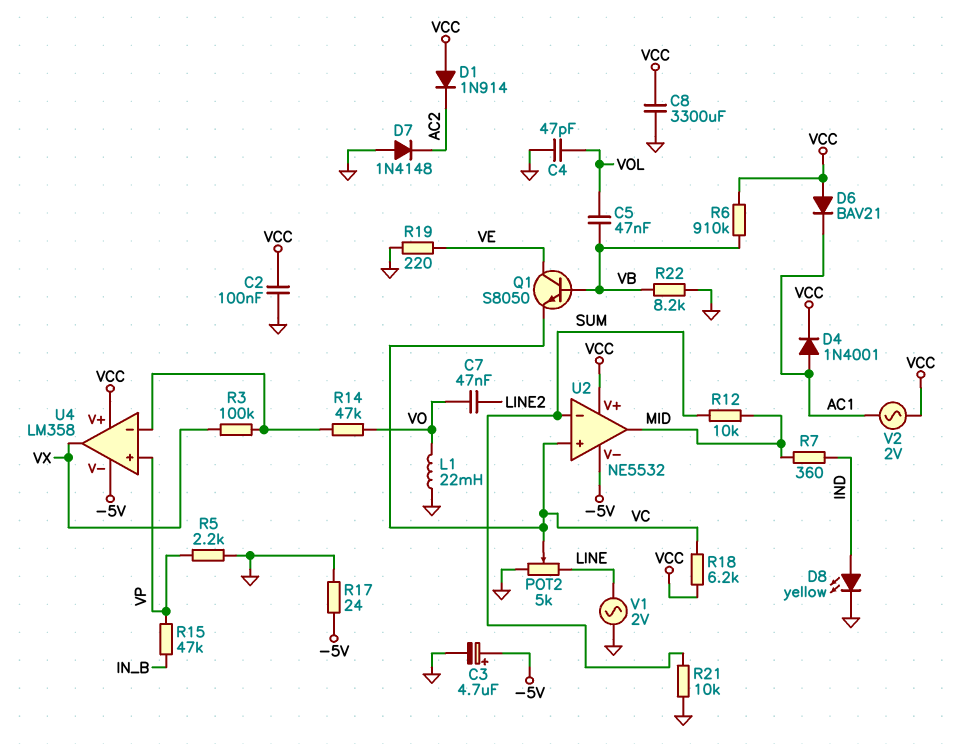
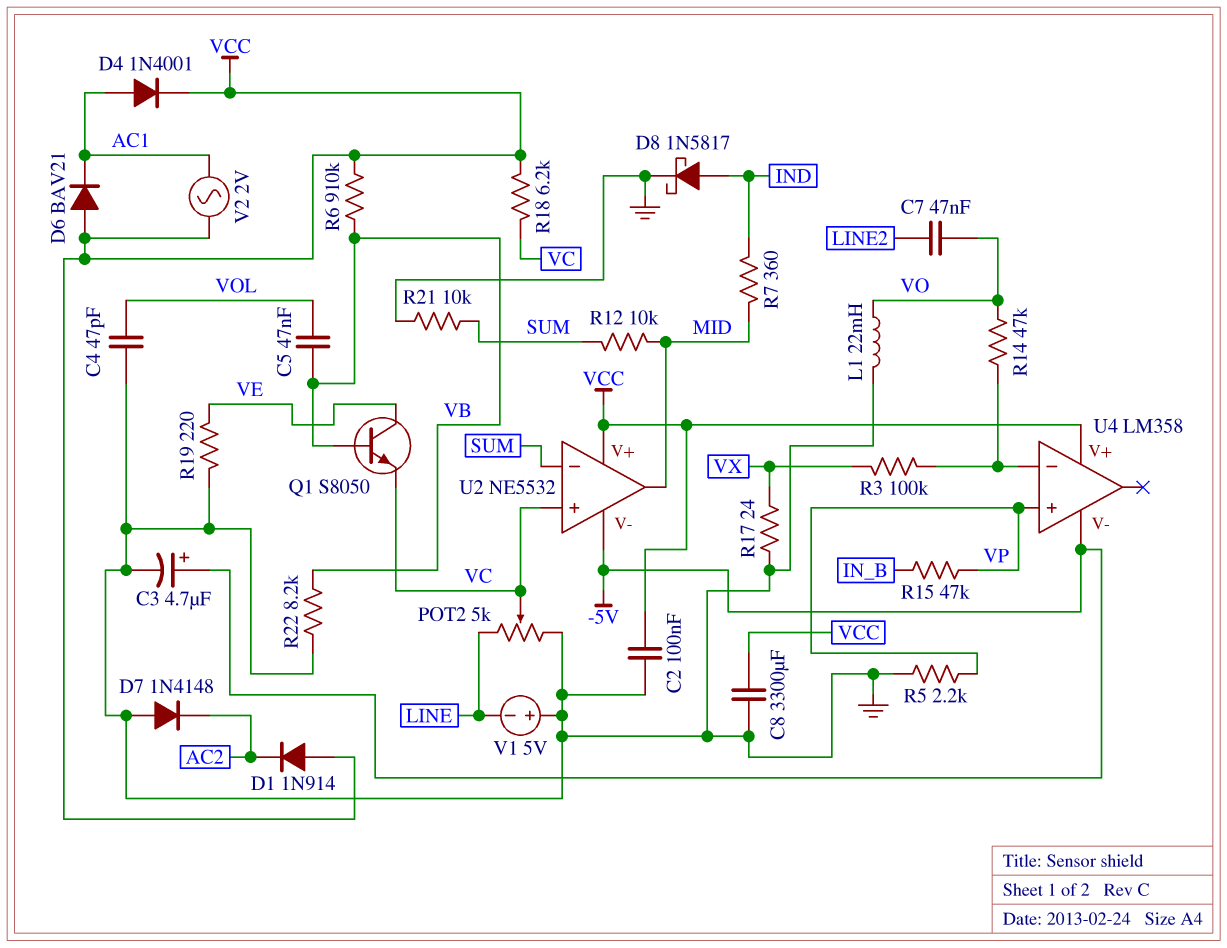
D8: LED yellow (A IND, K GND) -> schottky 1N5817 (A IND, K GND)
R17: 24 (-5V, GND) -> 24 (GND, VX)
U4 pin out: VX -> none
V1: AC 2V (GND, LINE) -> 5V (plus GND, minus LINE)

